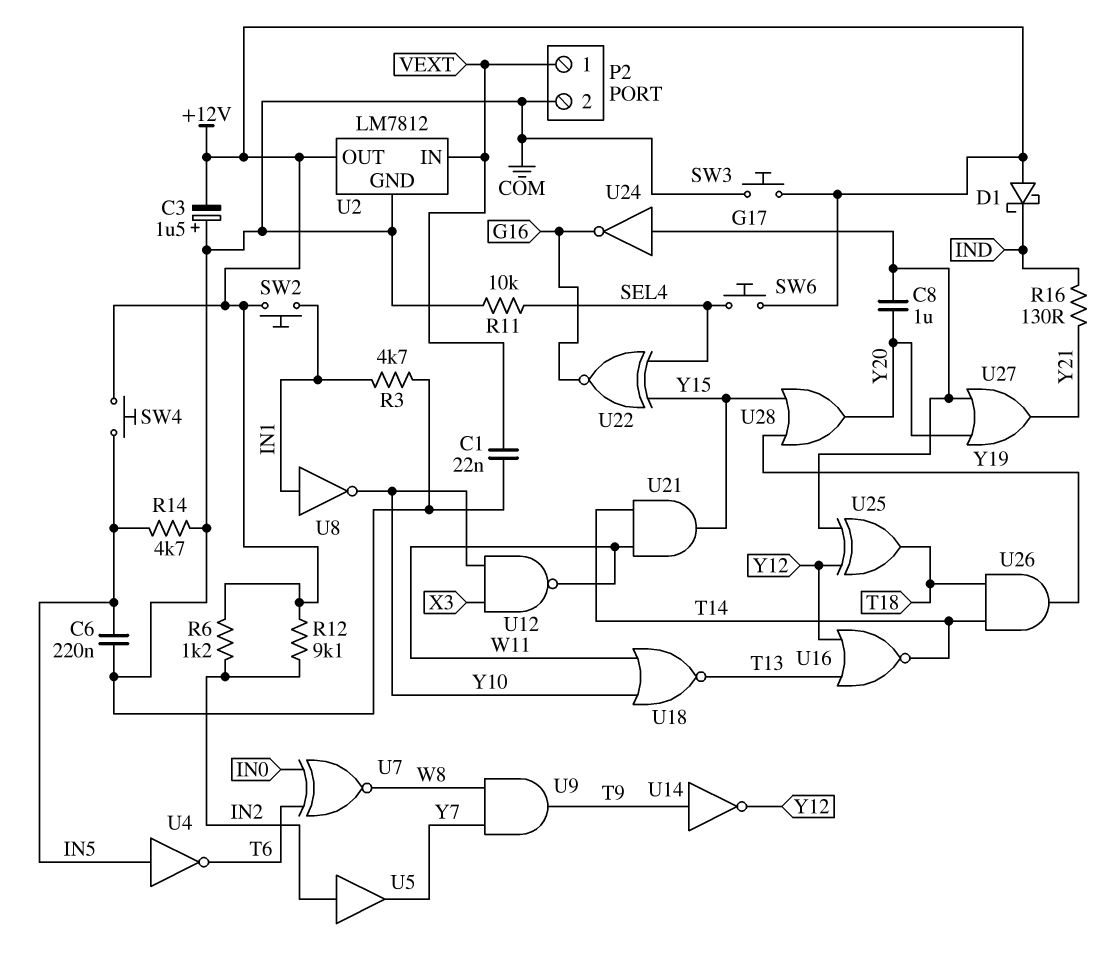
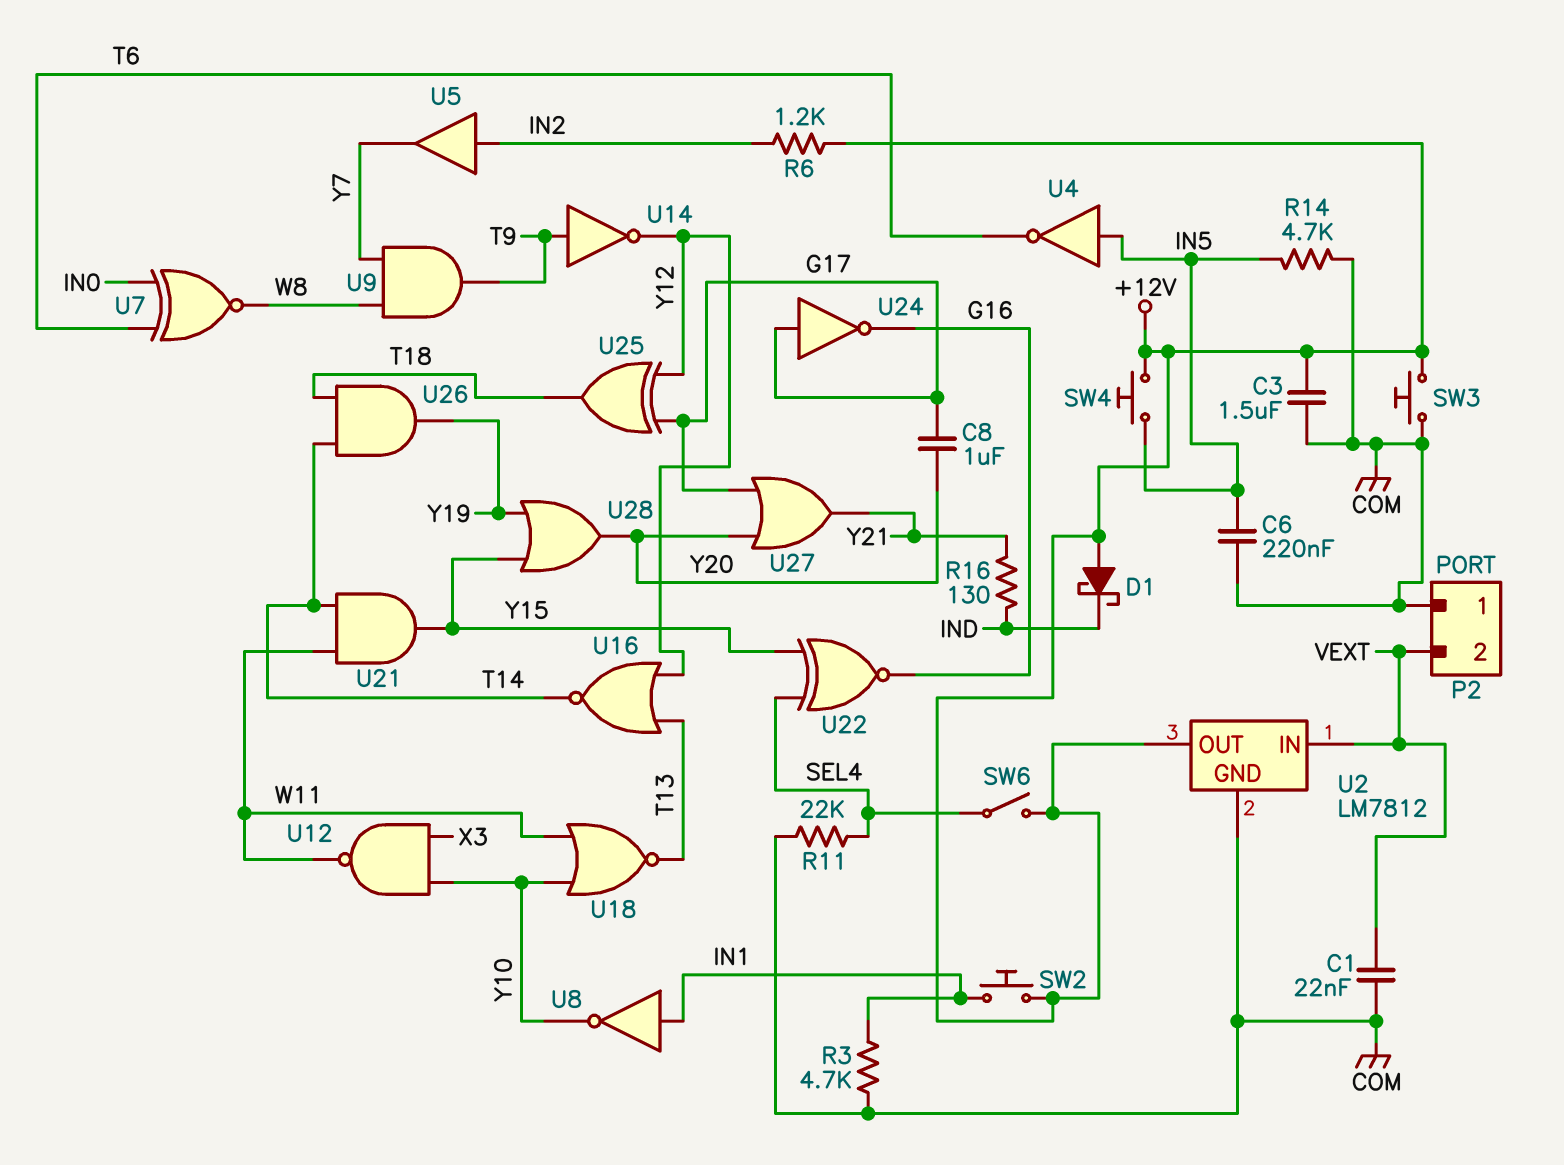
C3: 1.5uF (plus COM, minus +12V) -> 1.5uF (+12V, COM)
P2 pin 1: VEXT -> COM
P2 pin 2: COM -> VEXT
R11: 10k (COM, SEL4) -> 22k (COM, SEL4)
R12: 9.1k (+12V, IN2) -> none
SW6: button (+12V, SEL4) -> switch (+12V, SEL4)

